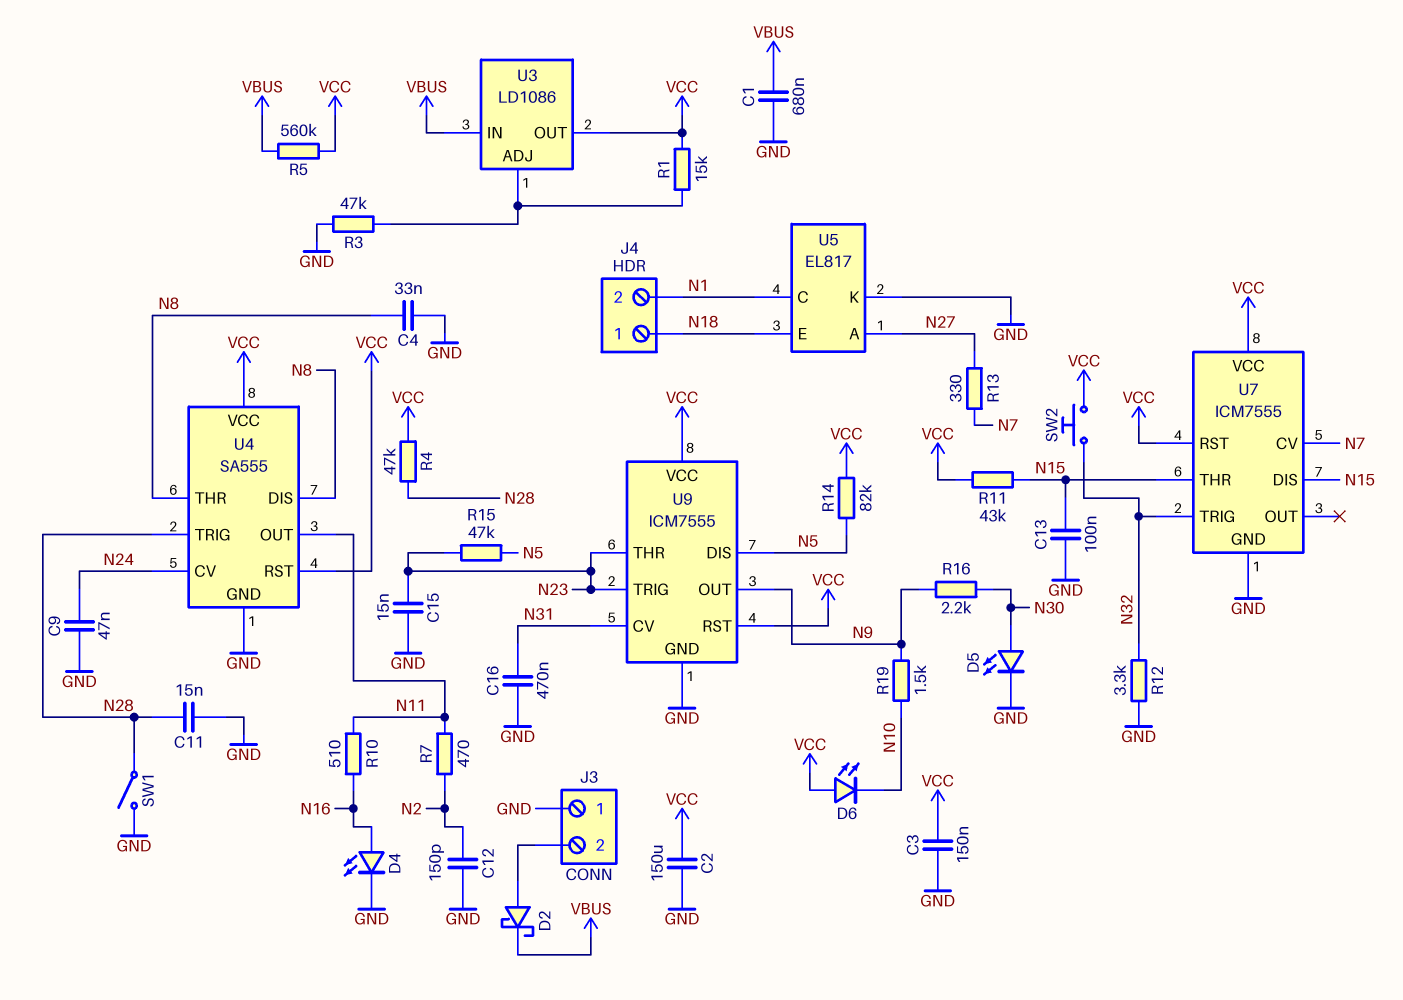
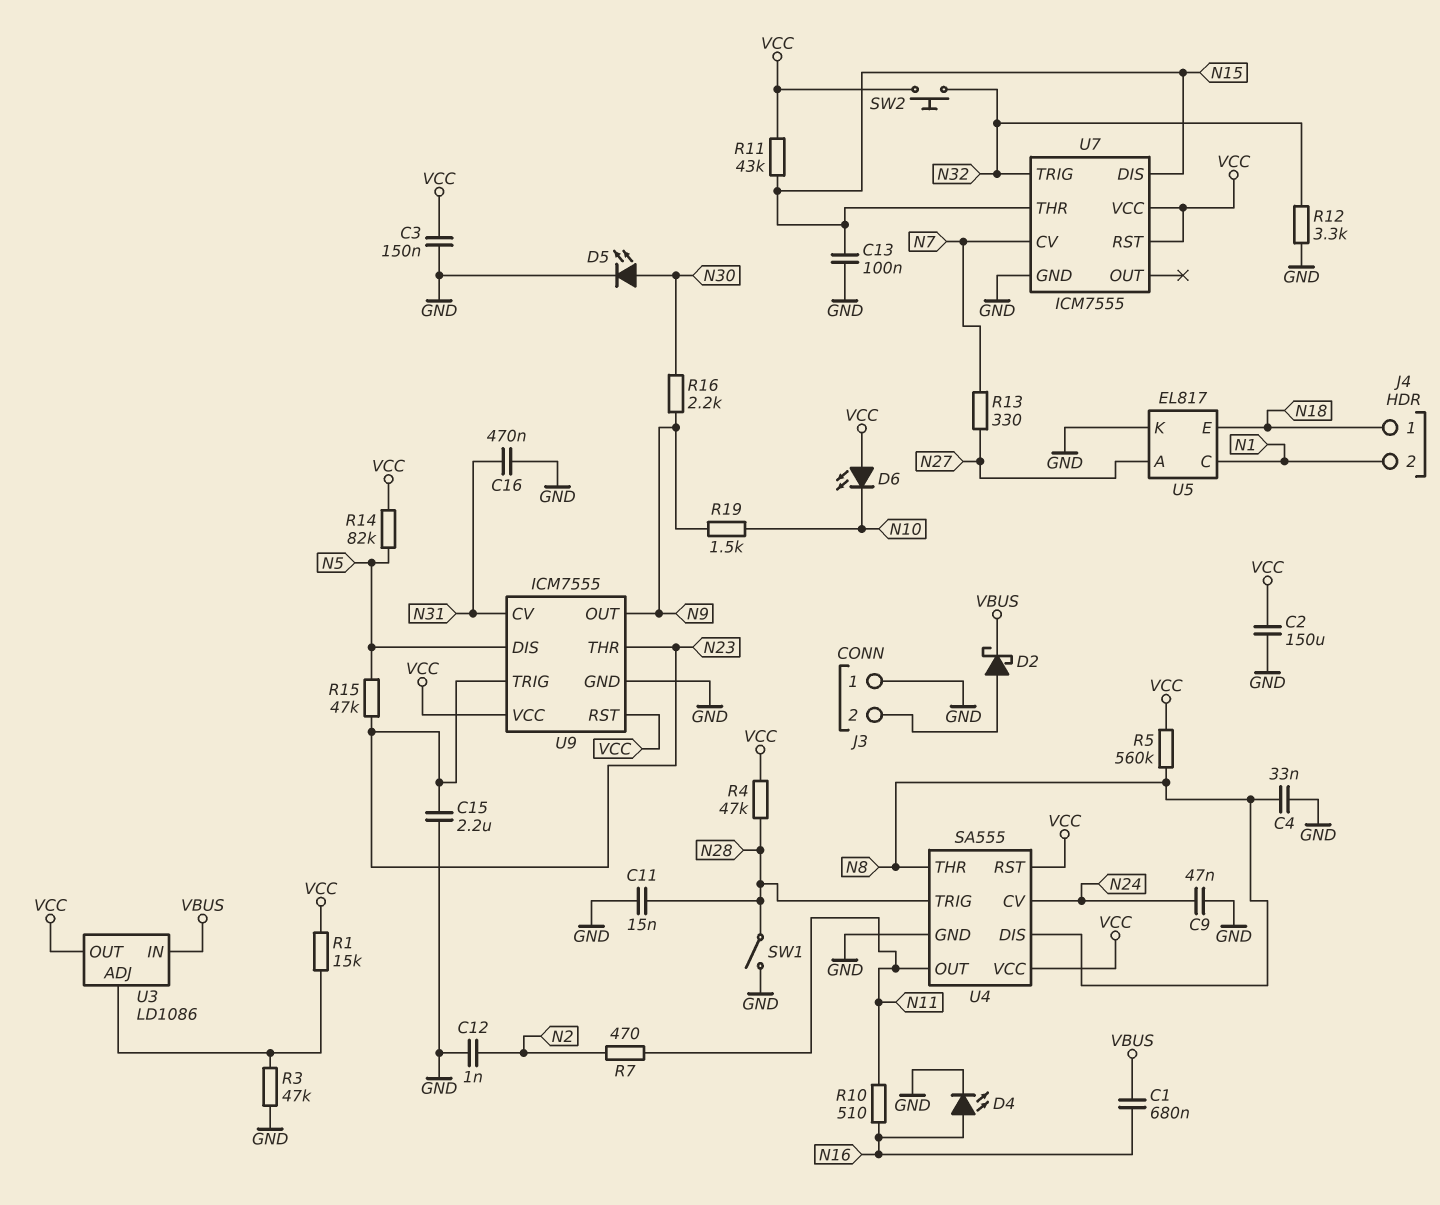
C1: 680nF (GND, VBUS) -> 680nF (N16, VBUS)
C12: 150pF (GND, N2) -> 1nF (GND, N2)
C15: 15nF (GND, N23) -> 2.2uF (GND, N23)
R5: 560k (VBUS, VCC) -> 560k (N8, VCC)

